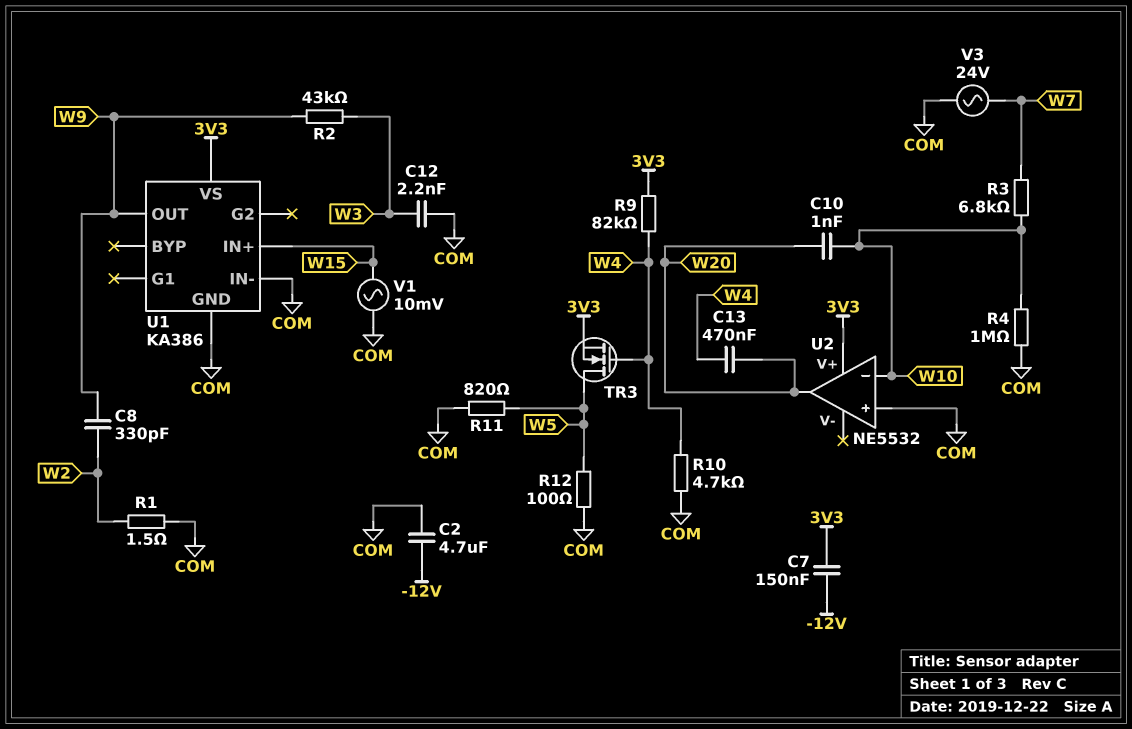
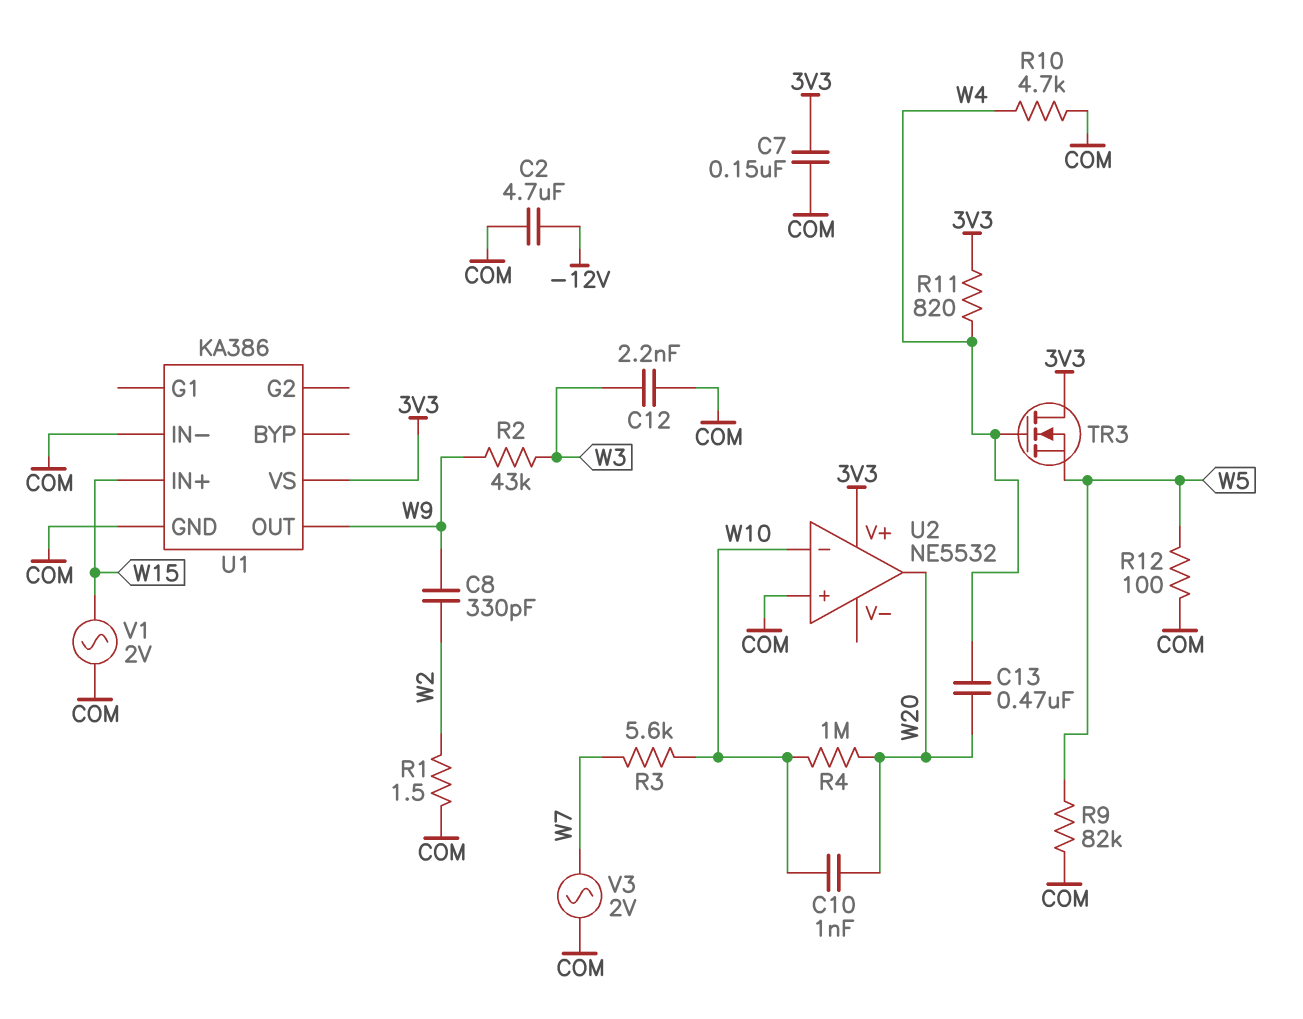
C7: 150nF (-12V, 3V3) -> 150nF (3V3, COM)
R3: 6.8k (W7, W10) -> 5.6k (W7, W10)
R4: 1M (COM, W10) -> 1M (W10, W20)
R9: 82k (3V3, W4) -> 82k (COM, W5)
R11: 820 (COM, W5) -> 820 (3V3, W4)
TR3: NMOS (G W4, D W5, S 3V3) -> NMOS (G W4, D 3V3, S W5)
V1: AC 10mV (COM, W15) -> AC 2V (COM, W15)
V3: AC 24V (COM, W7) -> AC 2V (COM, W7)

